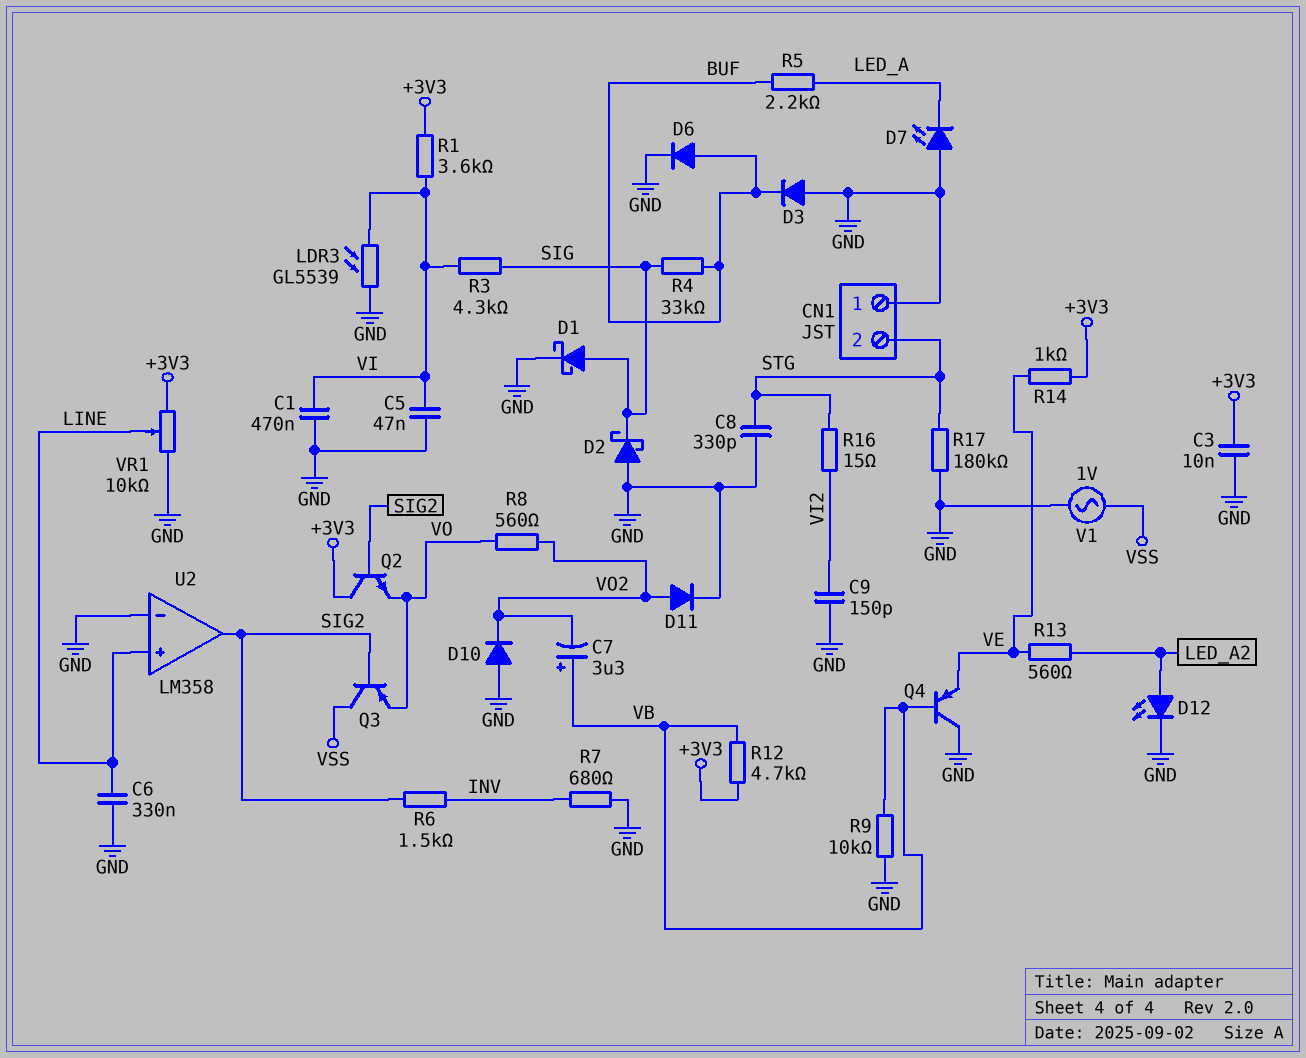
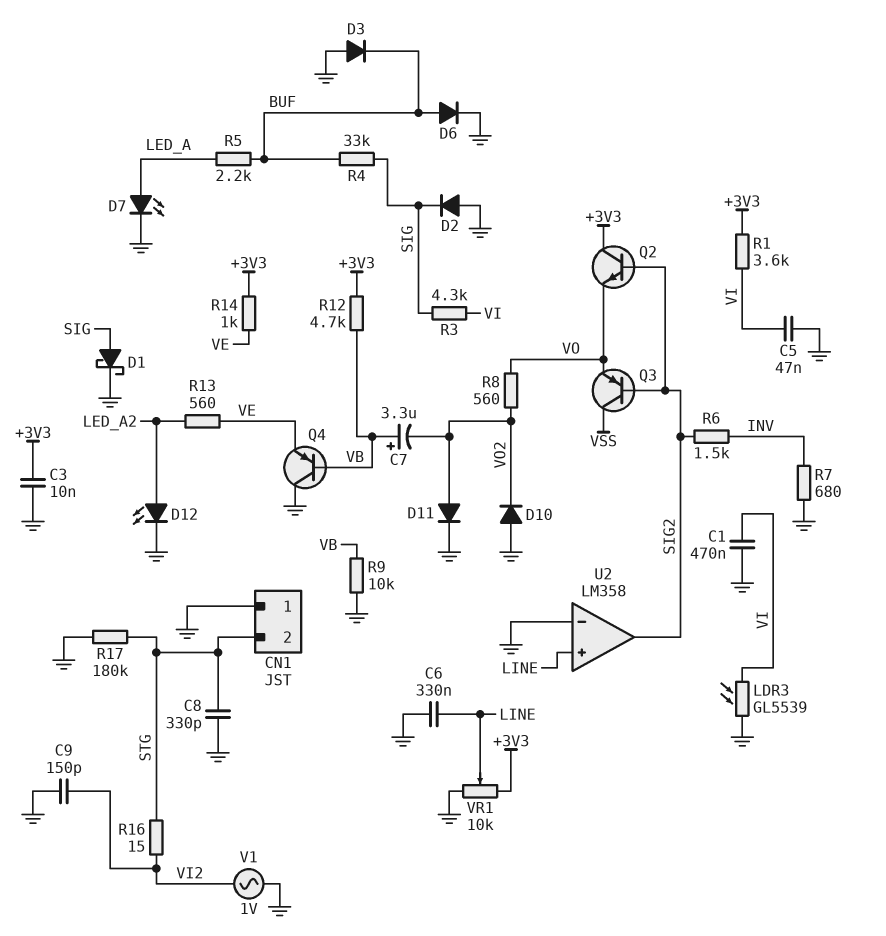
D2: schottky (A GND, K SIG) -> diode (A GND, K SIG)
D7: LED (A GND, K LED_A) -> LED (A LED_A, K GND)
V1: AC 1V (GND, VSS) -> AC 1V (GND, VI2)

